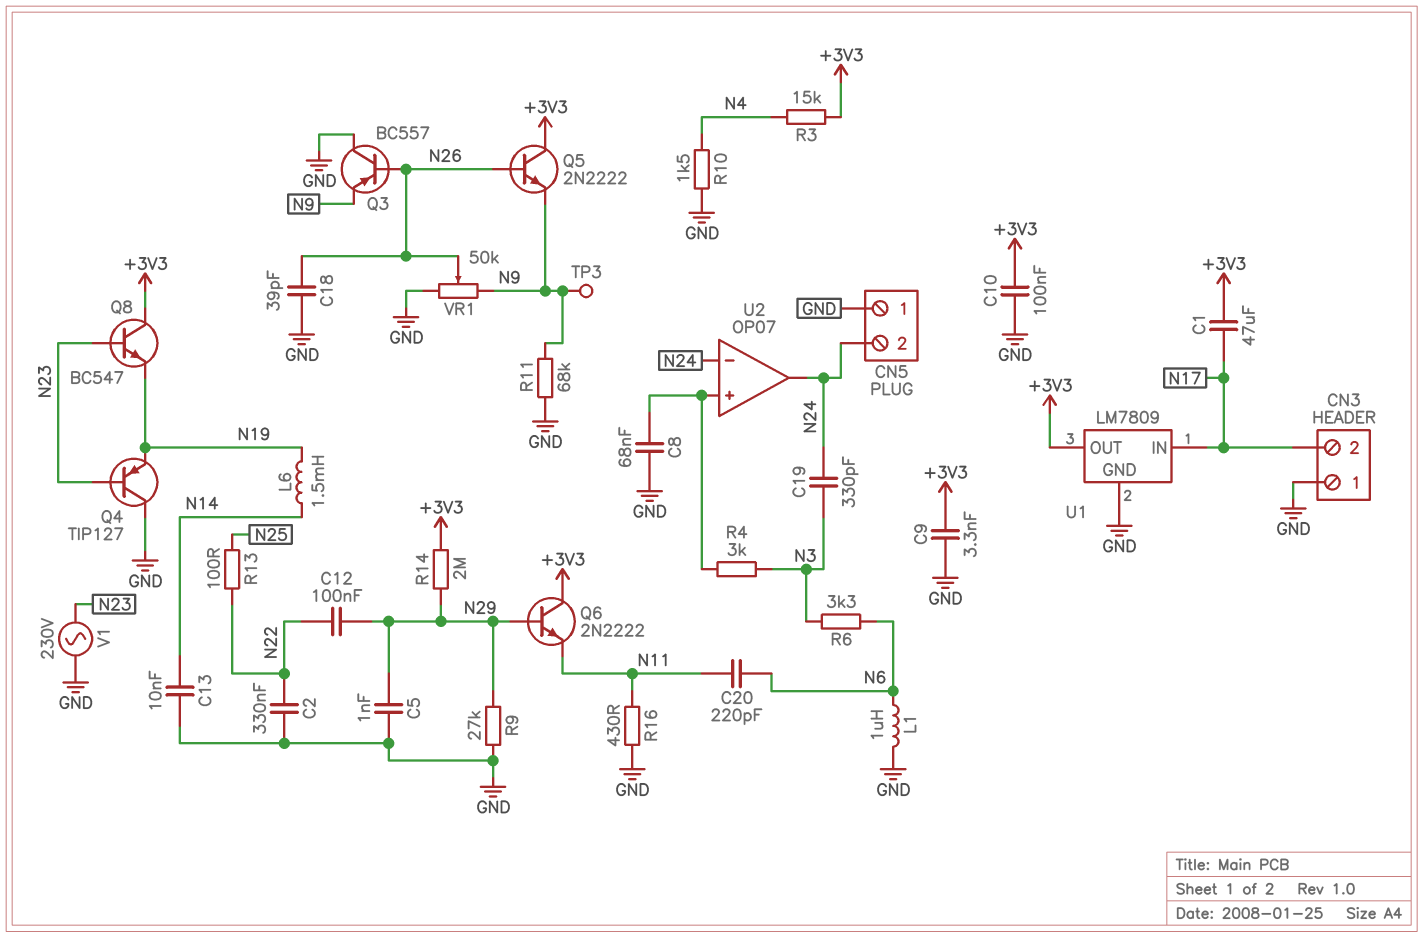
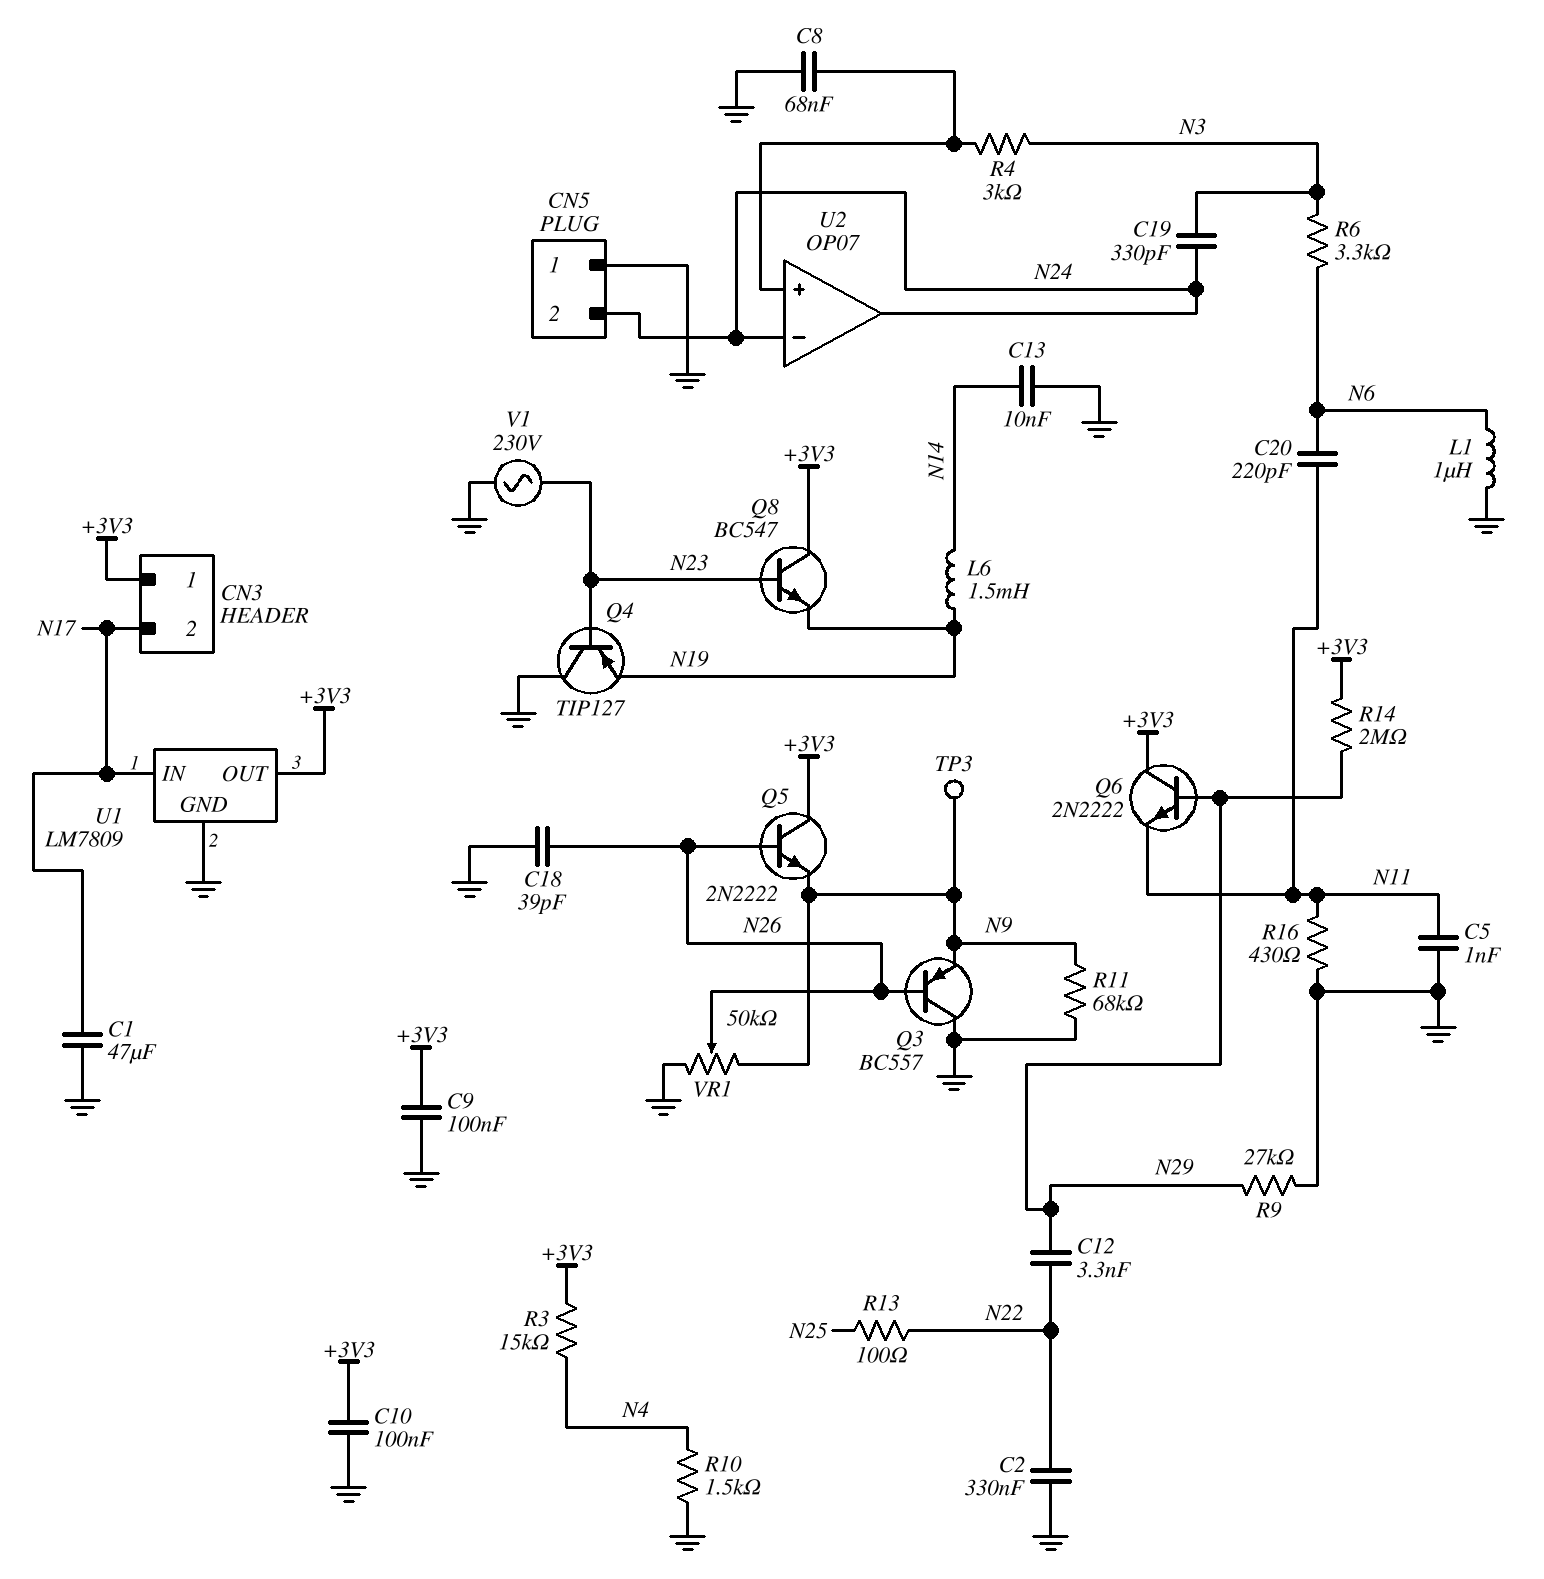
C1: 47uF (+3V3, N17) -> 47uF (GND, N17)
C5: 1nF (GND, N29) -> 1nF (GND, N11)
C9: 3.3nF (+3V3, GND) -> 100nF (+3V3, GND)
C12: 100nF (N22, N29) -> 3.3nF (N22, N29)
CN3 pin 1: GND -> +3V3

